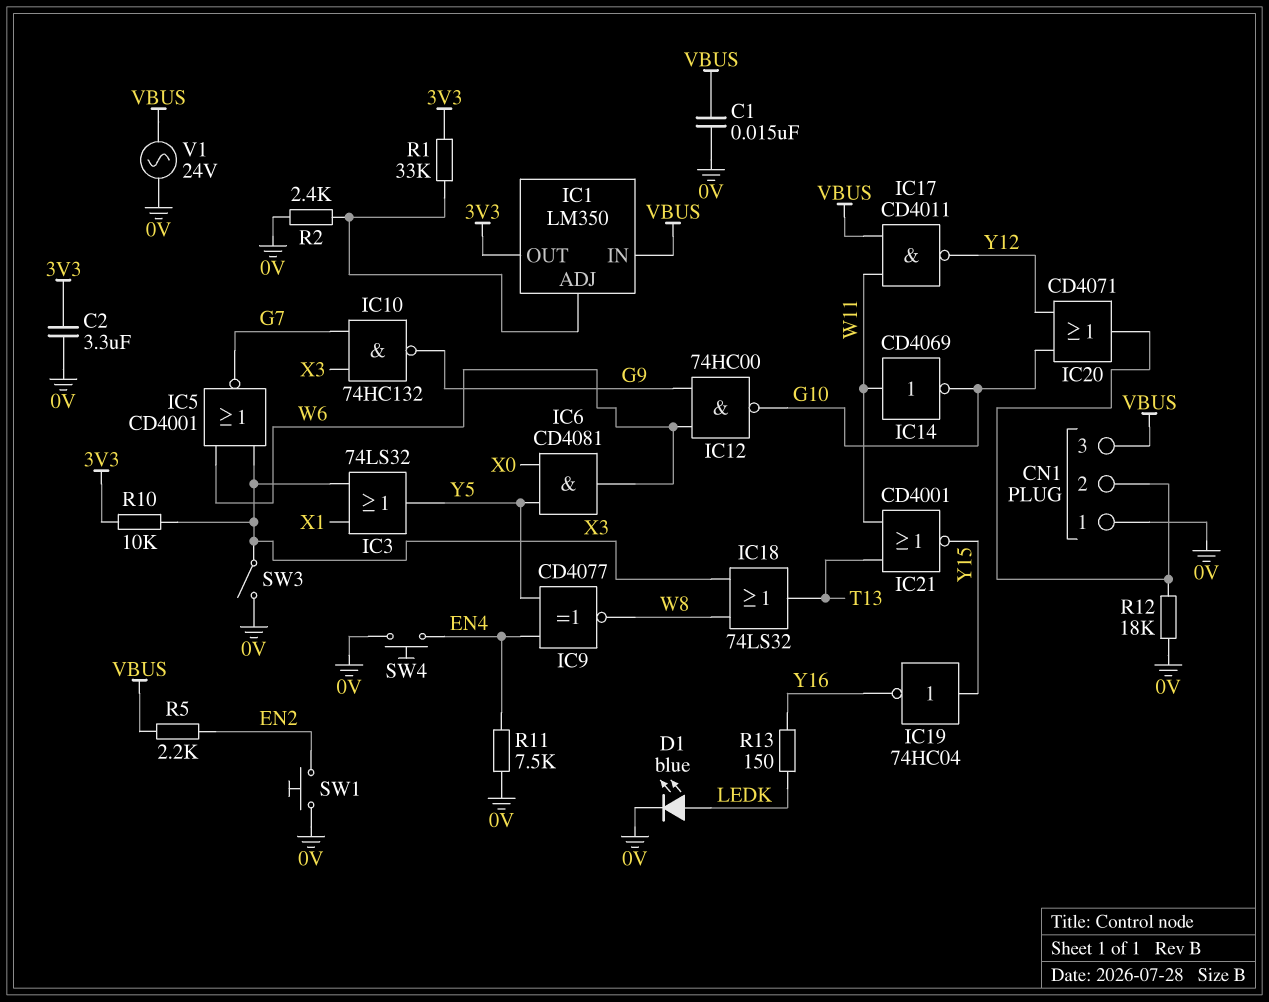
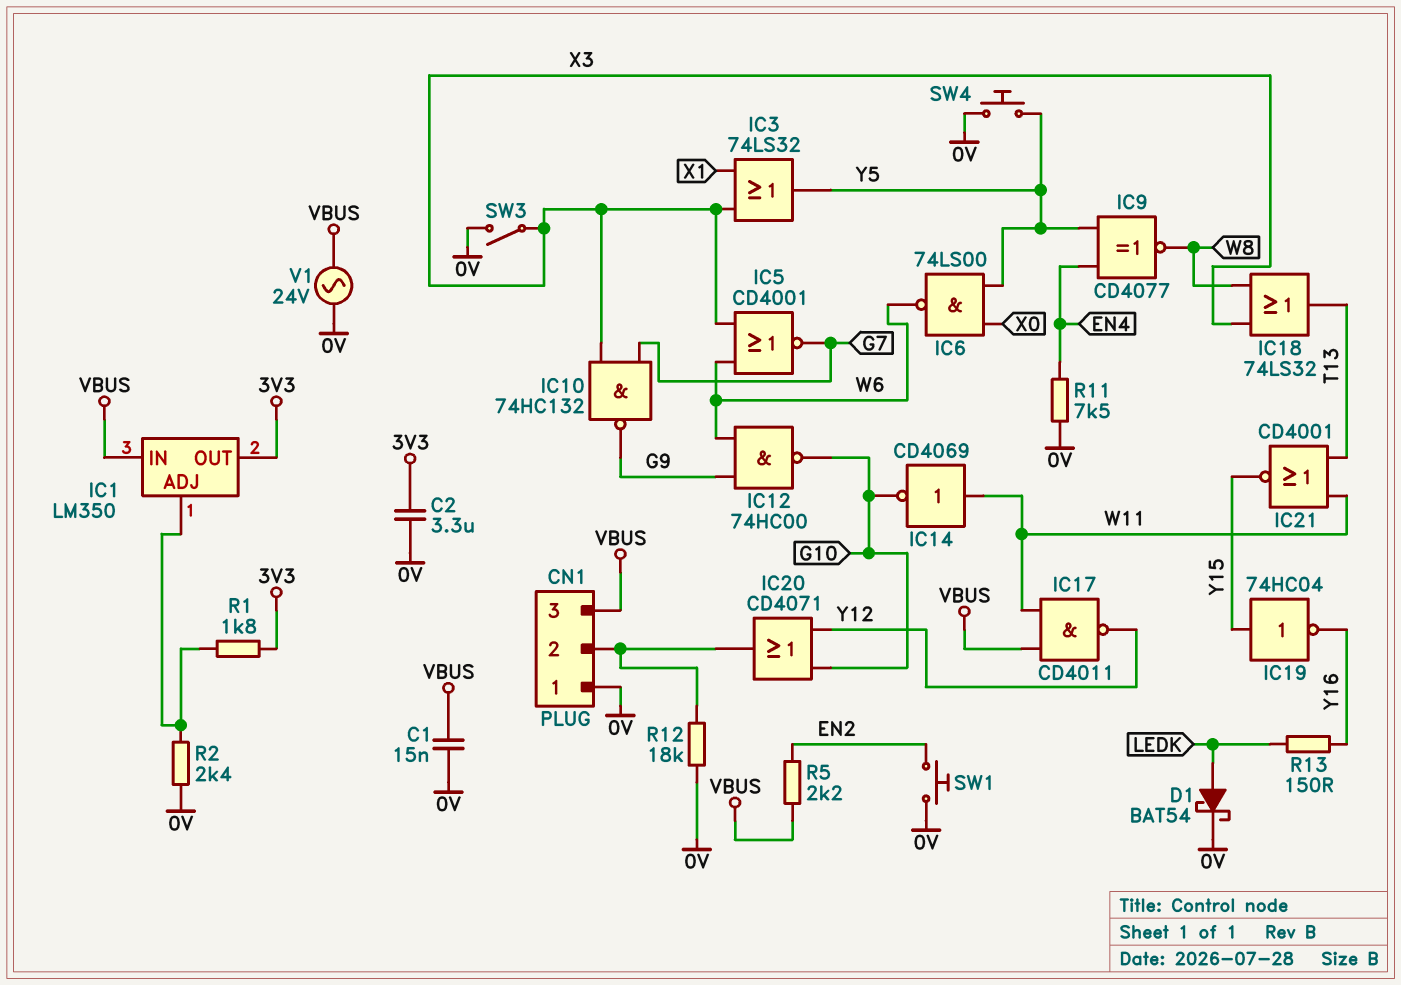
D1: LED blue (A LEDK, K 0V) -> schottky BAT54 (A LEDK, K 0V)
IC6: AND CD4081 (in X0, in Y5, out W6) -> NAND 74LS00 (in X0, in Y5, out W6)
R1: 33k (3V3, IC1/ADJ) -> 1.8k (3V3, IC1/ADJ)
R10: 10k (3V3, X3) -> none
SW4: button (0V, EN4) -> button (0V, Y5)

